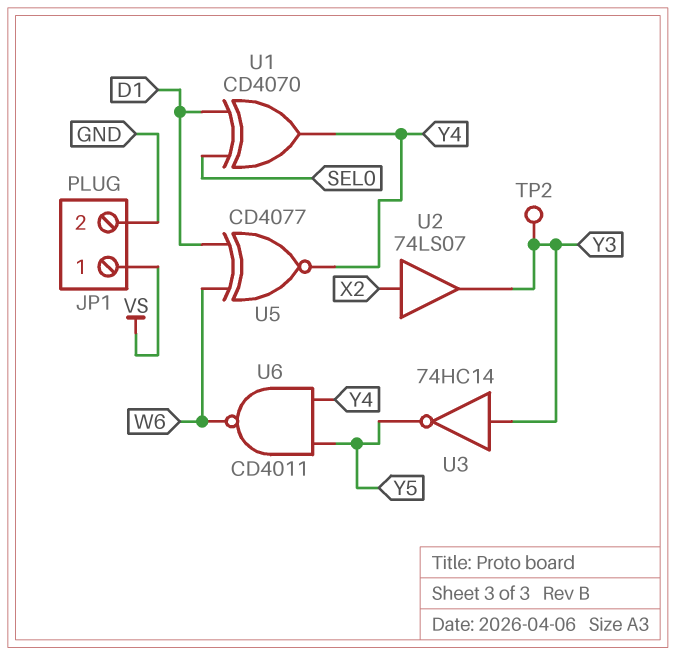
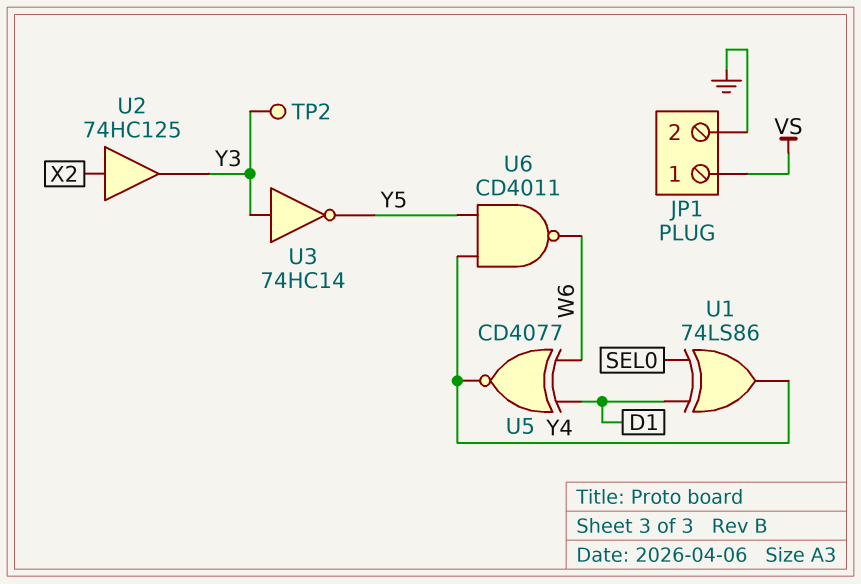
U1: XOR CD4070 (in D1, in SEL0, out Y4) -> XOR 74LS86 (in D1, in SEL0, out Y4)
U2: buffer 74LS07 (in X2, out Y3) -> buffer 74HC125 (in X2, out Y3)

